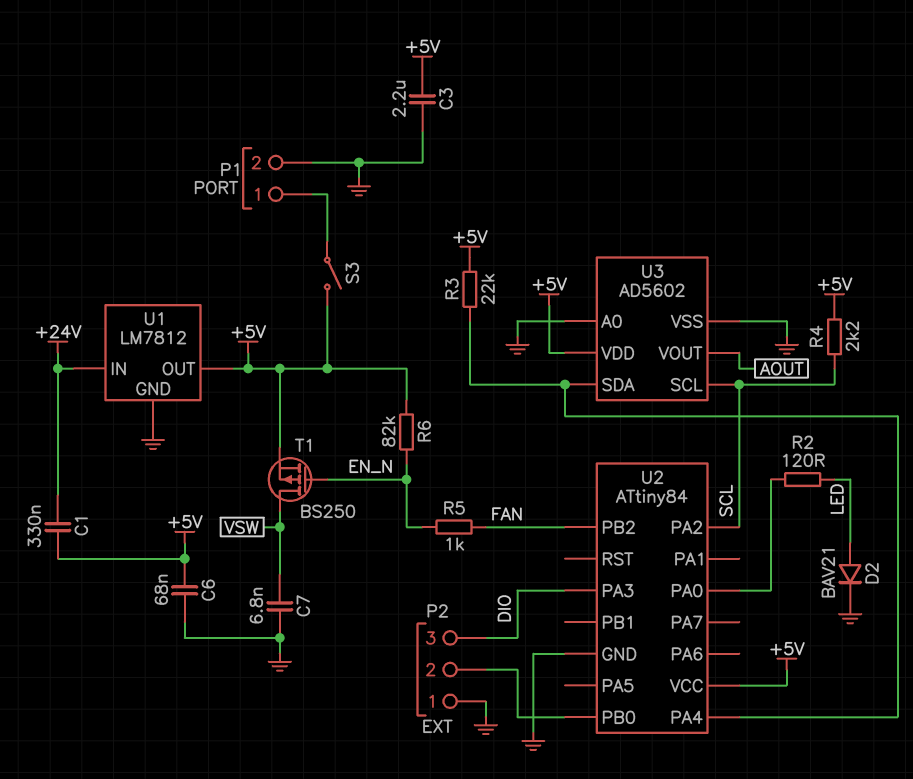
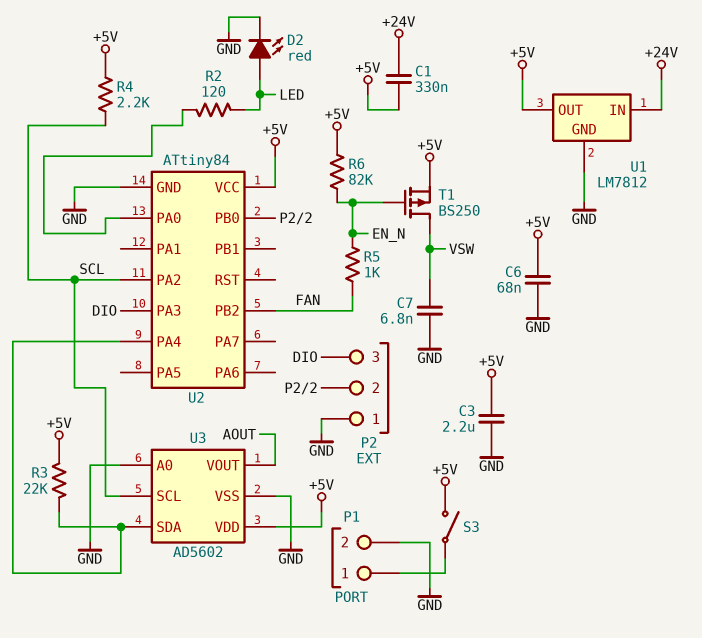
D2: diode BAV21 (A LED, K GND) -> LED red (A LED, K GND)

